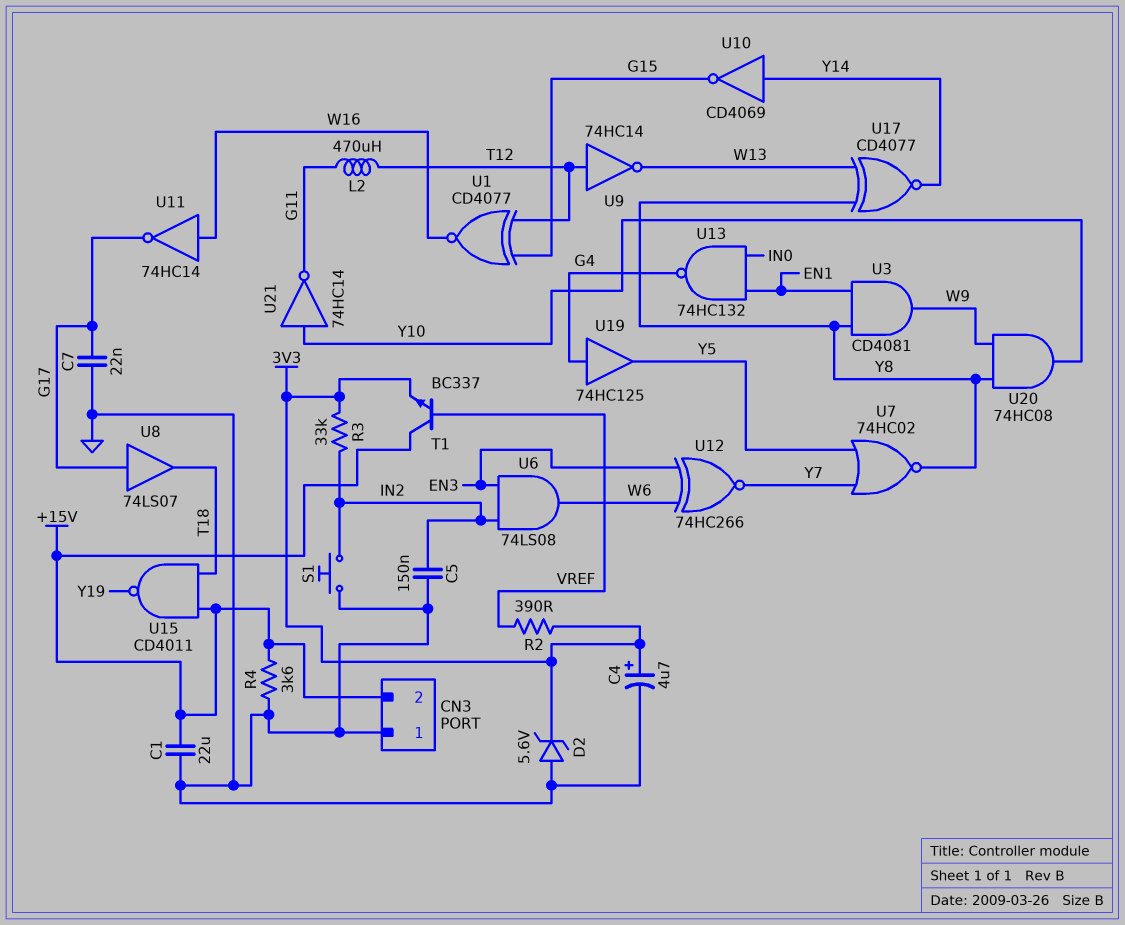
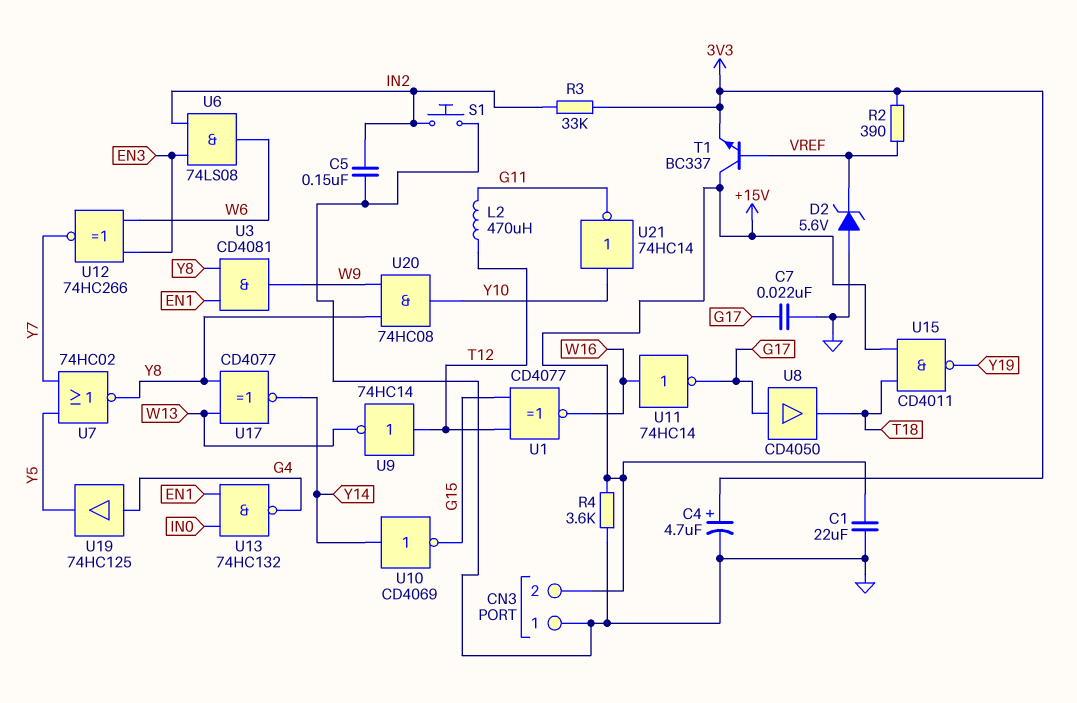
D2: zener 5.6V (A GND, K 3V3) -> zener 5.6V (A GND, K VREF)
U8: buffer 74LS07 (in G17, out T18) -> buffer CD4050 (in G17, out T18)

